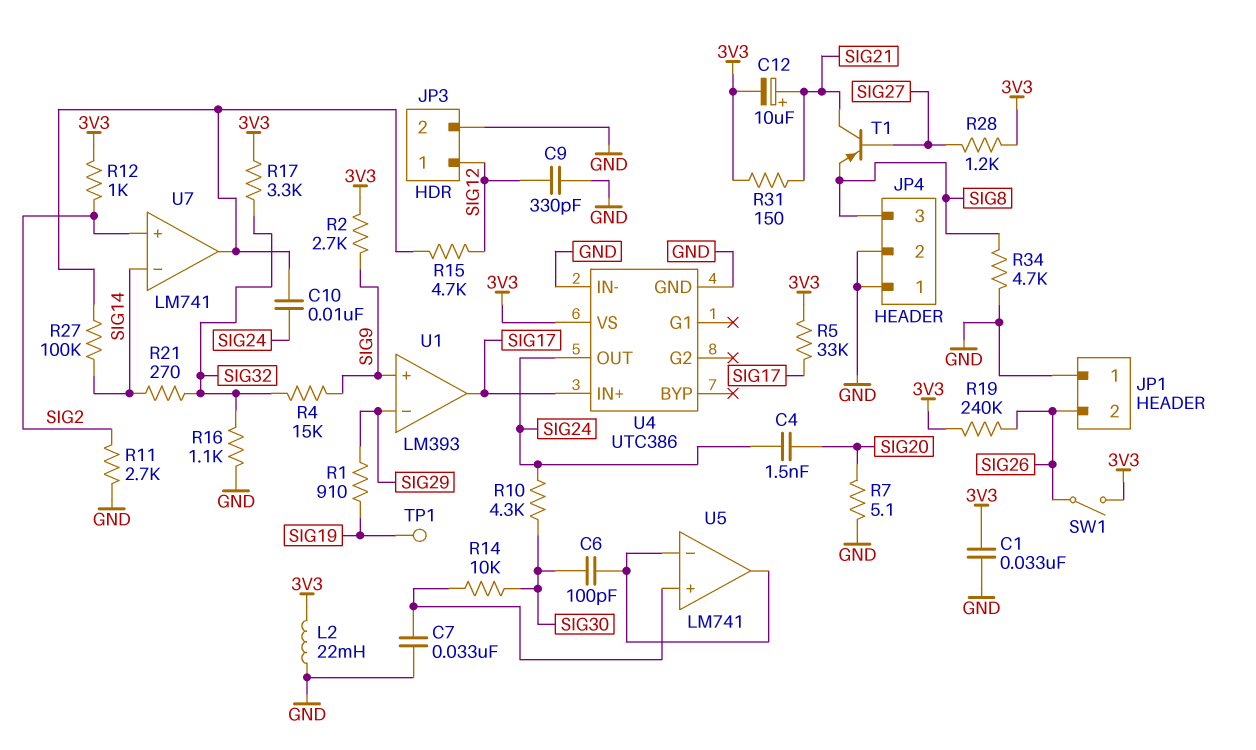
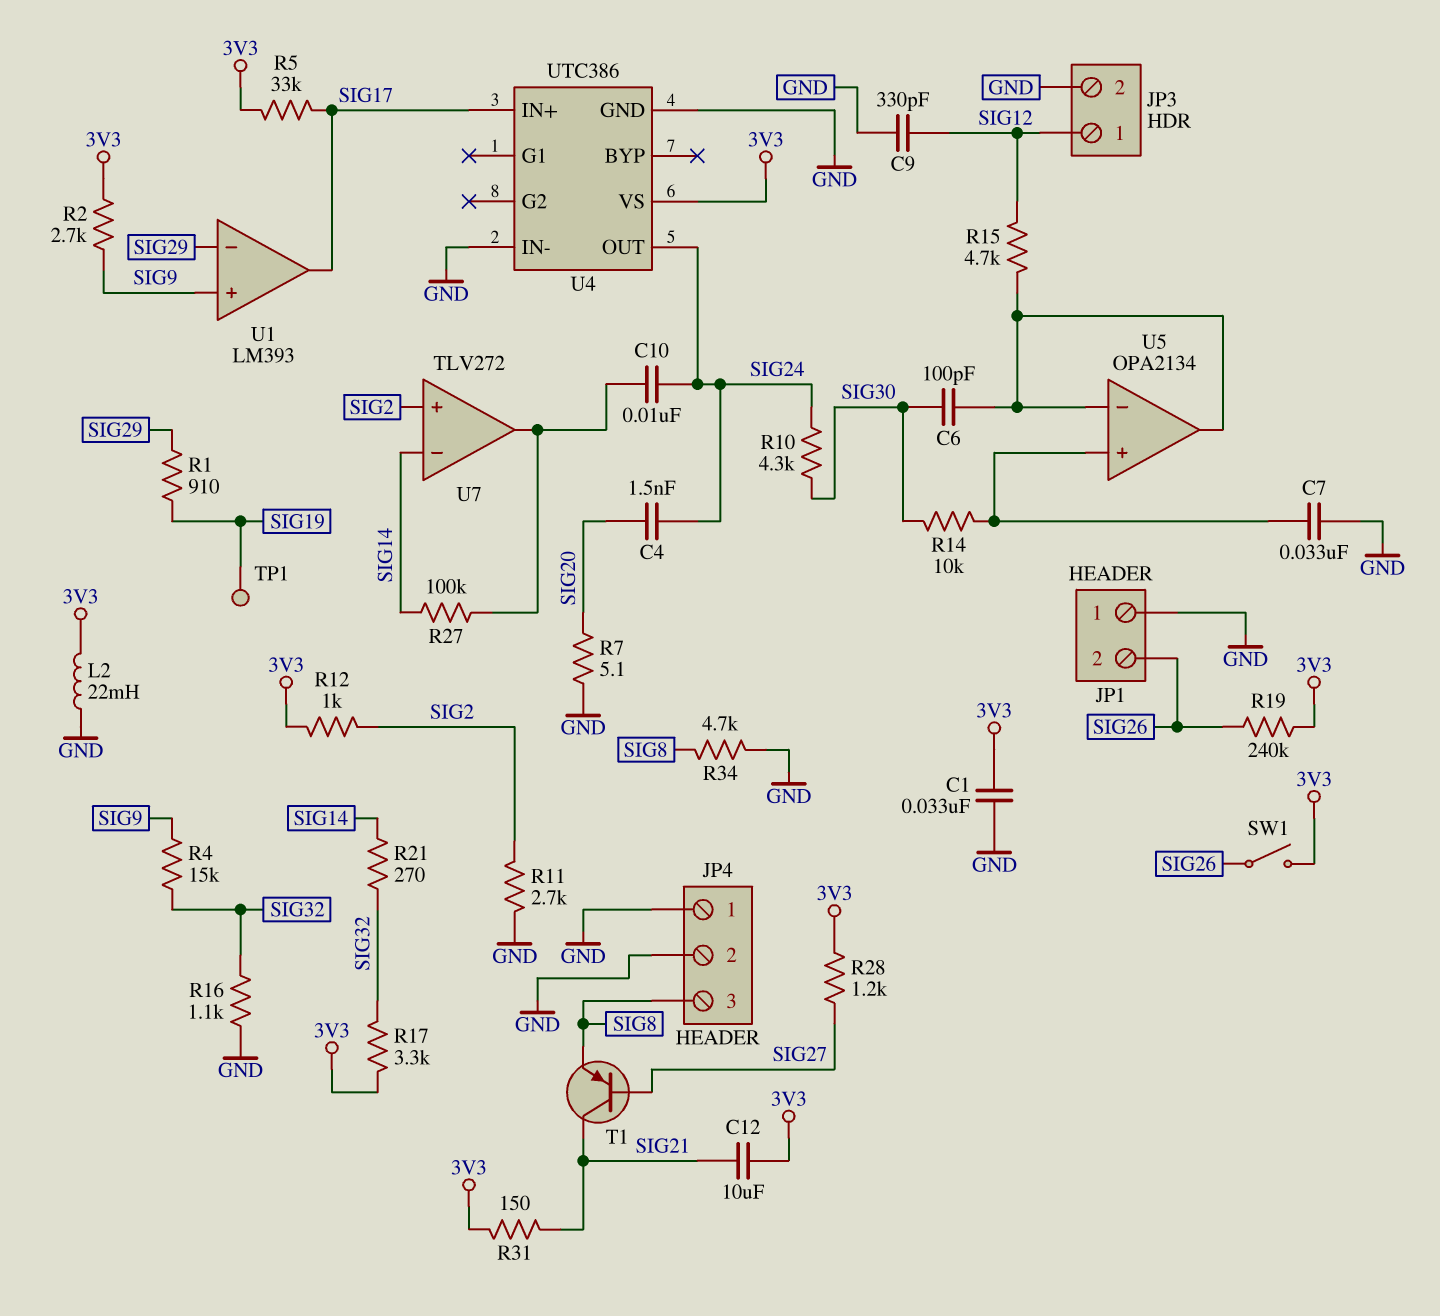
C12: 10uF (plus SIG21, minus 3V3) -> 10uF (3V3, SIG21)
R15: 4.7k (SIG12, U7/out) -> 4.7k (SIG12, U5/in-)
U5: LM741 -> OPA2134
U7: LM741 -> TLV272

